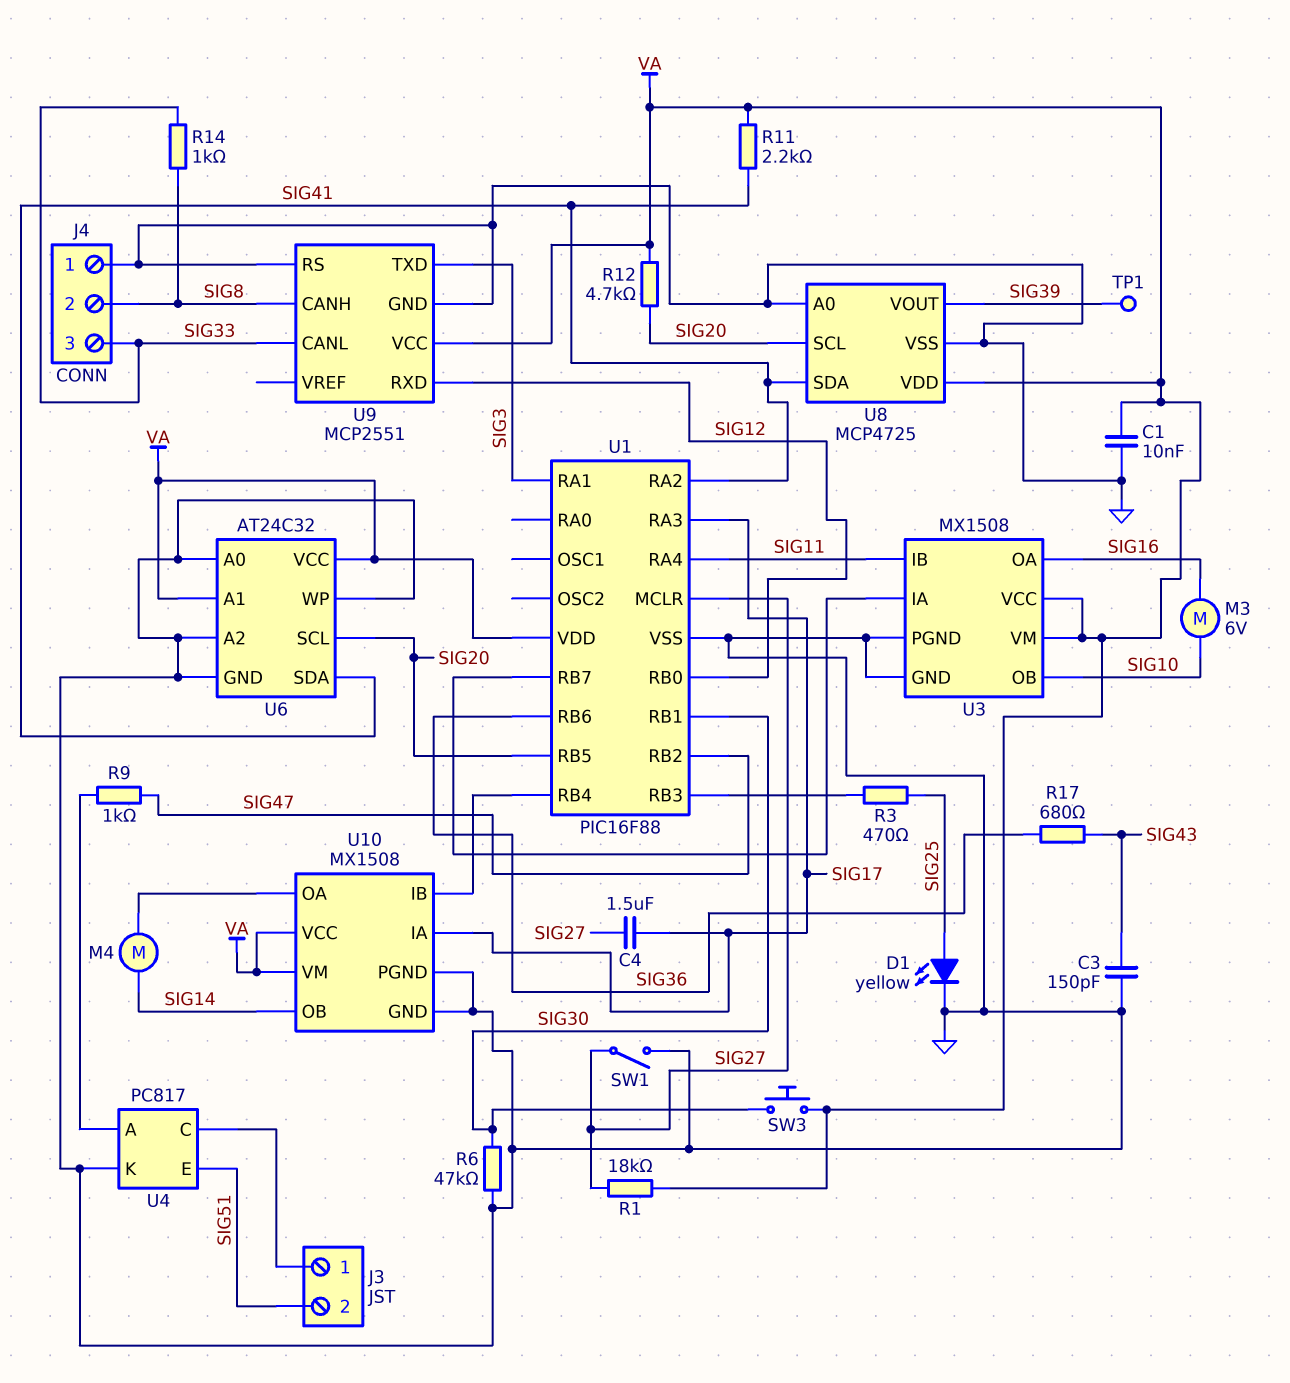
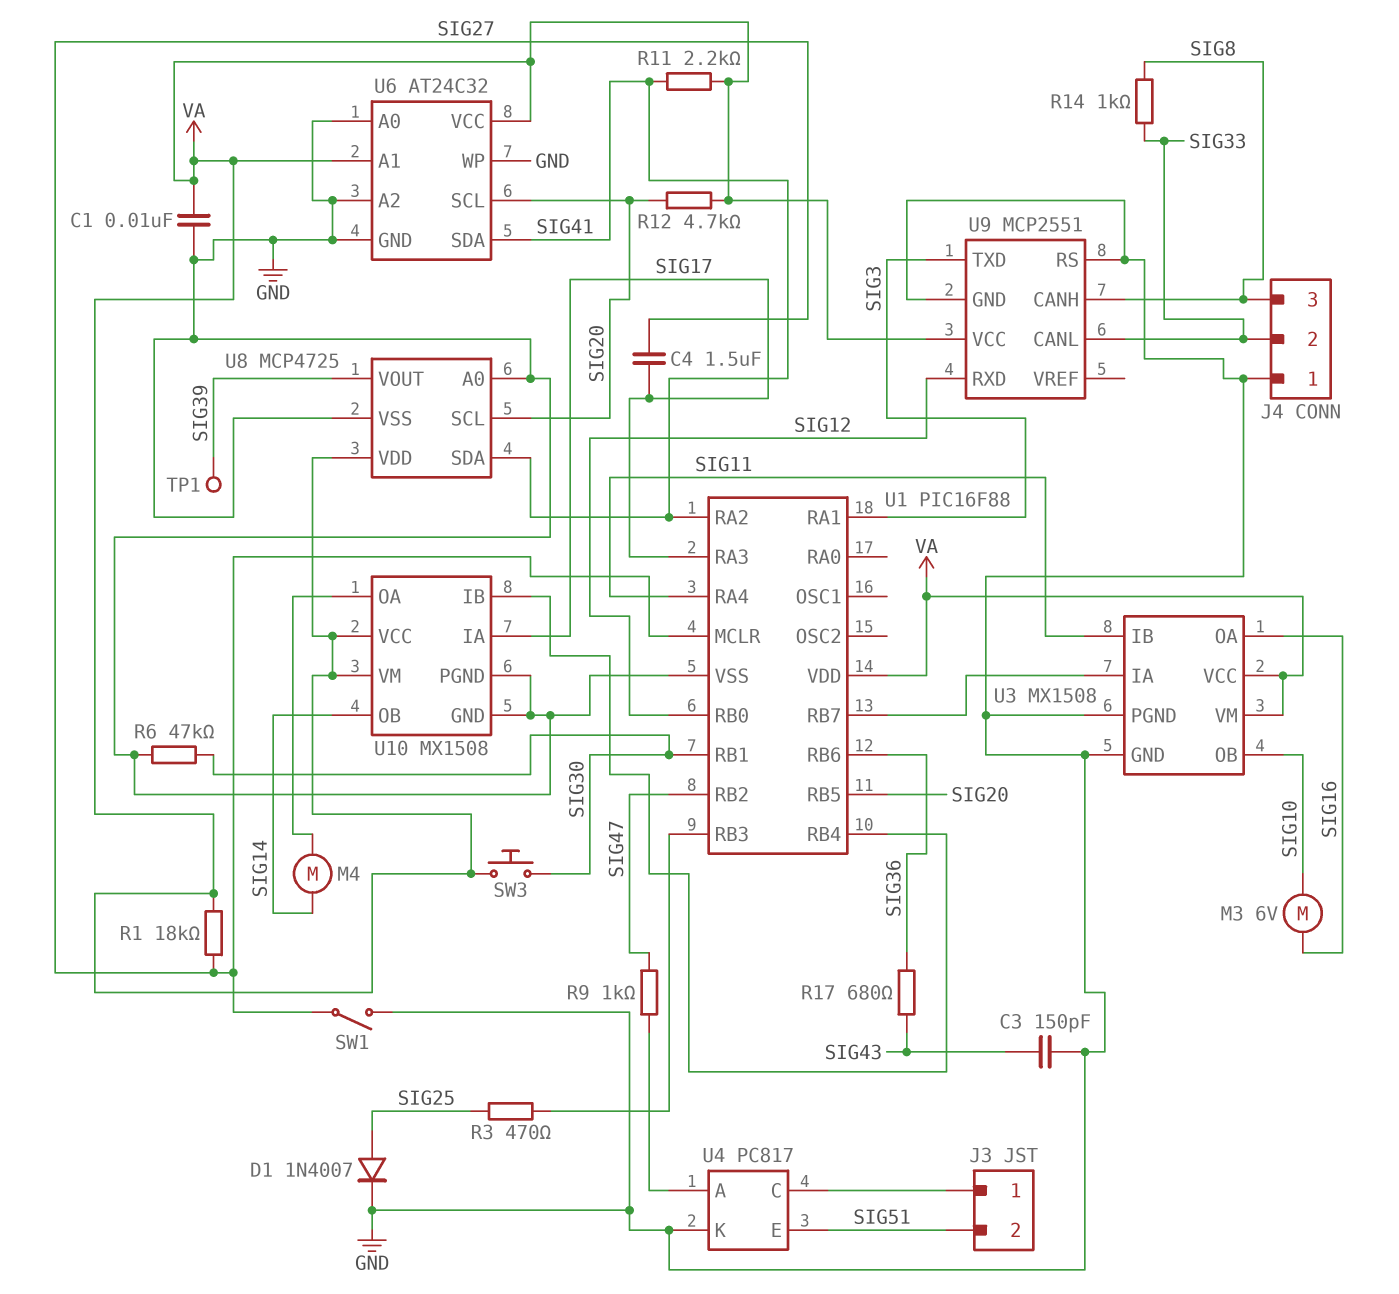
D1: LED yellow (A SIG25, K GND) -> diode 1N4007 (A SIG25, K GND)
J4 pin 2: SIG8 -> SIG33
J4 pin 3: SIG33 -> SIG8

